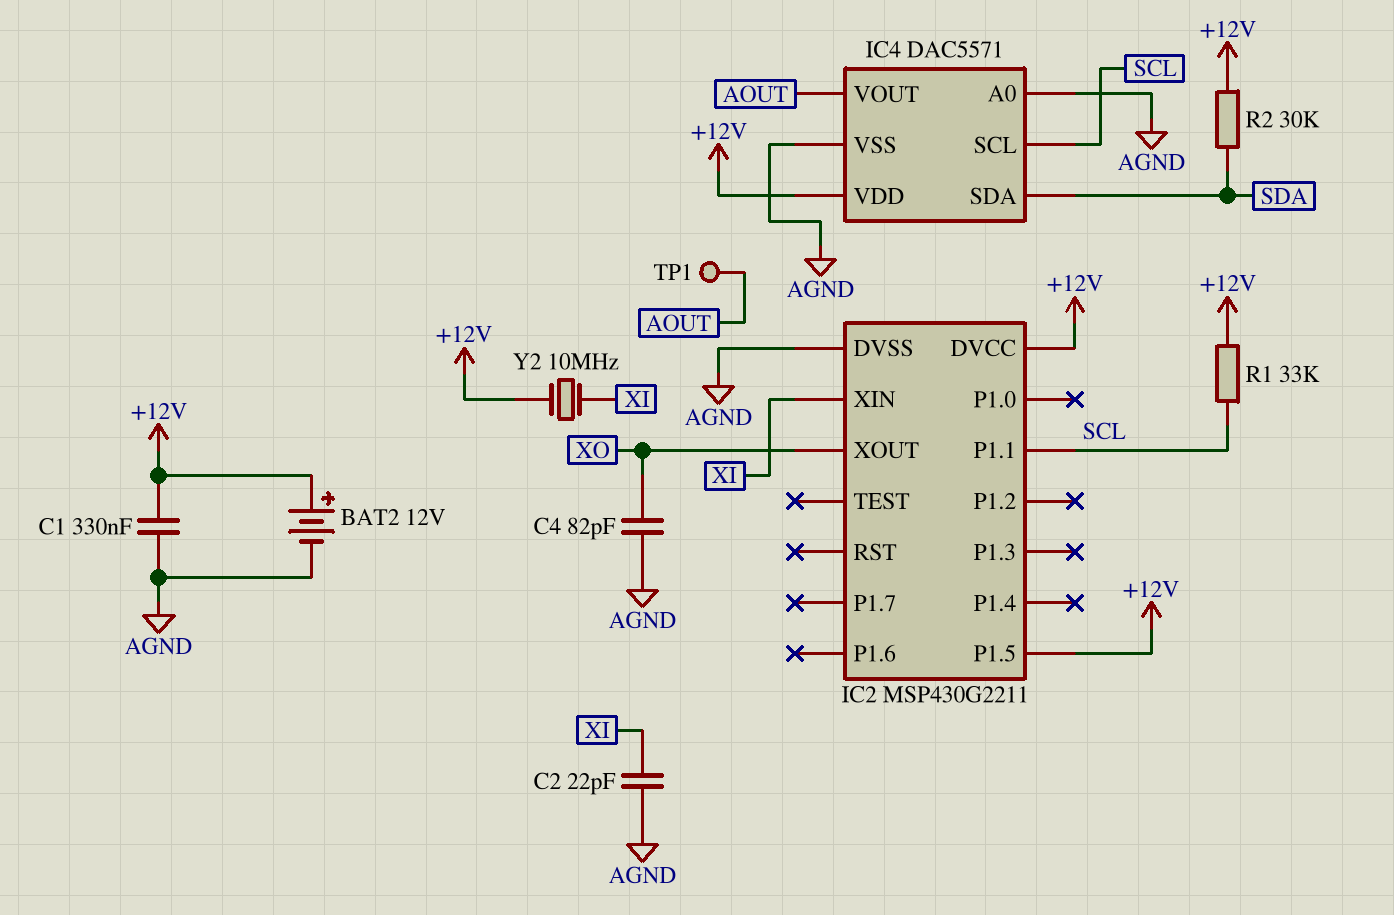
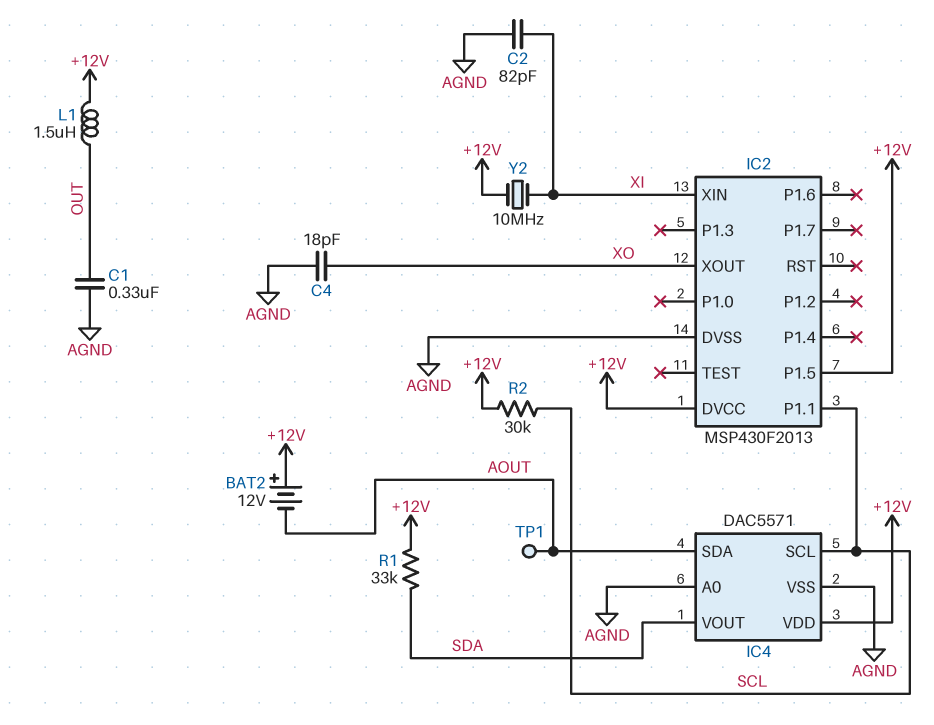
BAT2: 12V (plus +12V, minus AGND) -> 12V (plus +12V, minus AOUT)
C1: 330nF (+12V, AGND) -> 330nF (AGND, OUT)
C2: 22pF (AGND, XI) -> 82pF (AGND, XI)
C4: 82pF (AGND, XO) -> 18pF (AGND, XO)
IC2: MSP430G2211 -> MSP430F2013
IC4 pin SDA: SDA -> AOUT
IC4 pin VOUT: AOUT -> SDA
L1: none -> 1.5uH (+12V, OUT)
R1: 33k (+12V, SCL) -> 33k (+12V, SDA)
R2: 30k (+12V, SDA) -> 30k (+12V, SCL)

